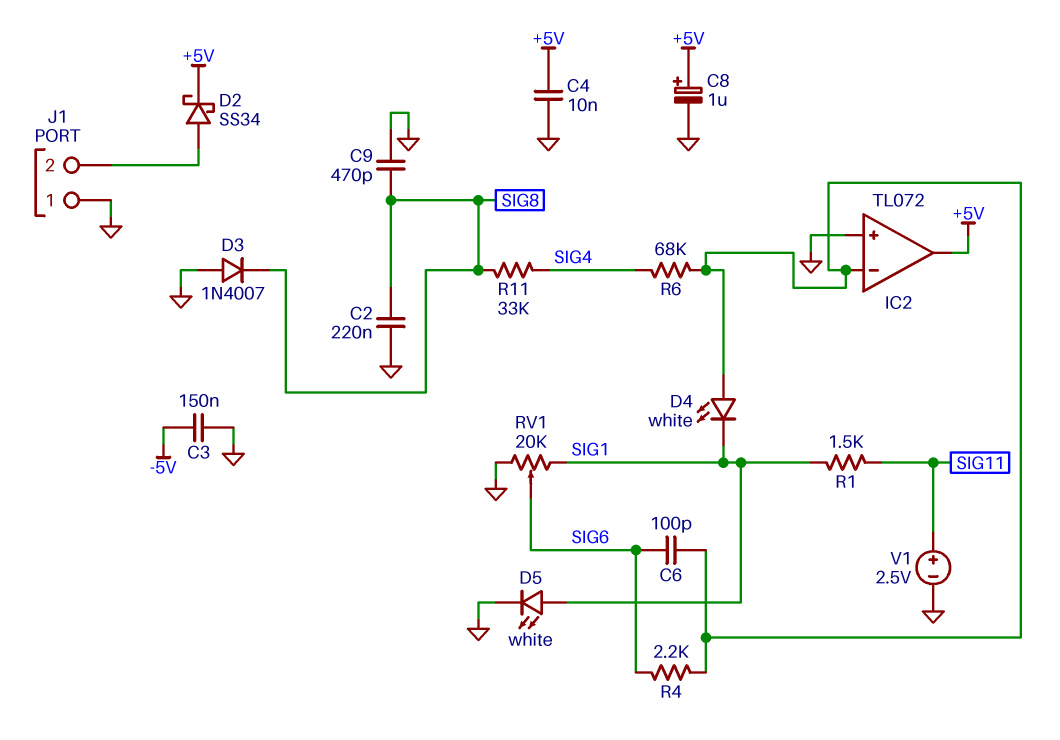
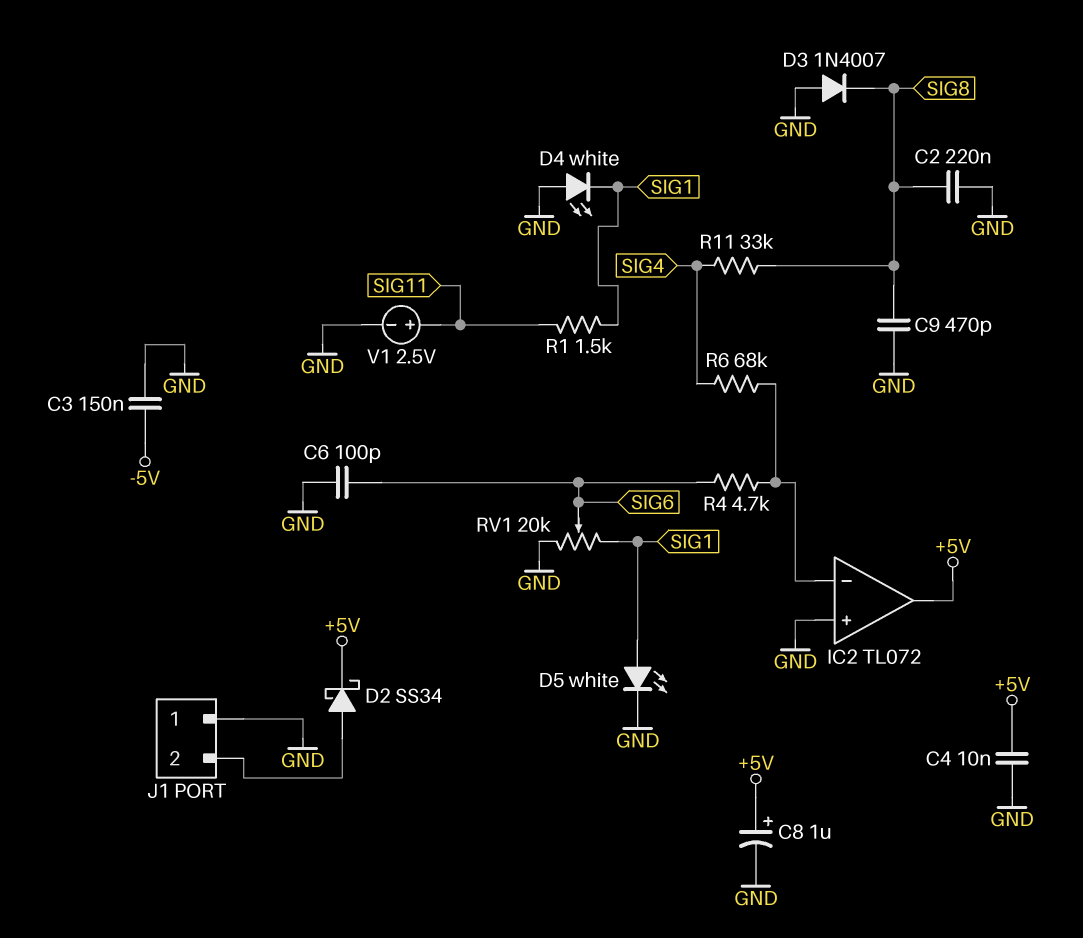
C6: 100pF (IC2/in-, SIG6) -> 100pF (GND, SIG6)
D4: LED white (A IC2/in-, K SIG1) -> LED white (A GND, K SIG1)
R4: 2.2k (IC2/in-, SIG6) -> 4.7k (IC2/in-, SIG6)

